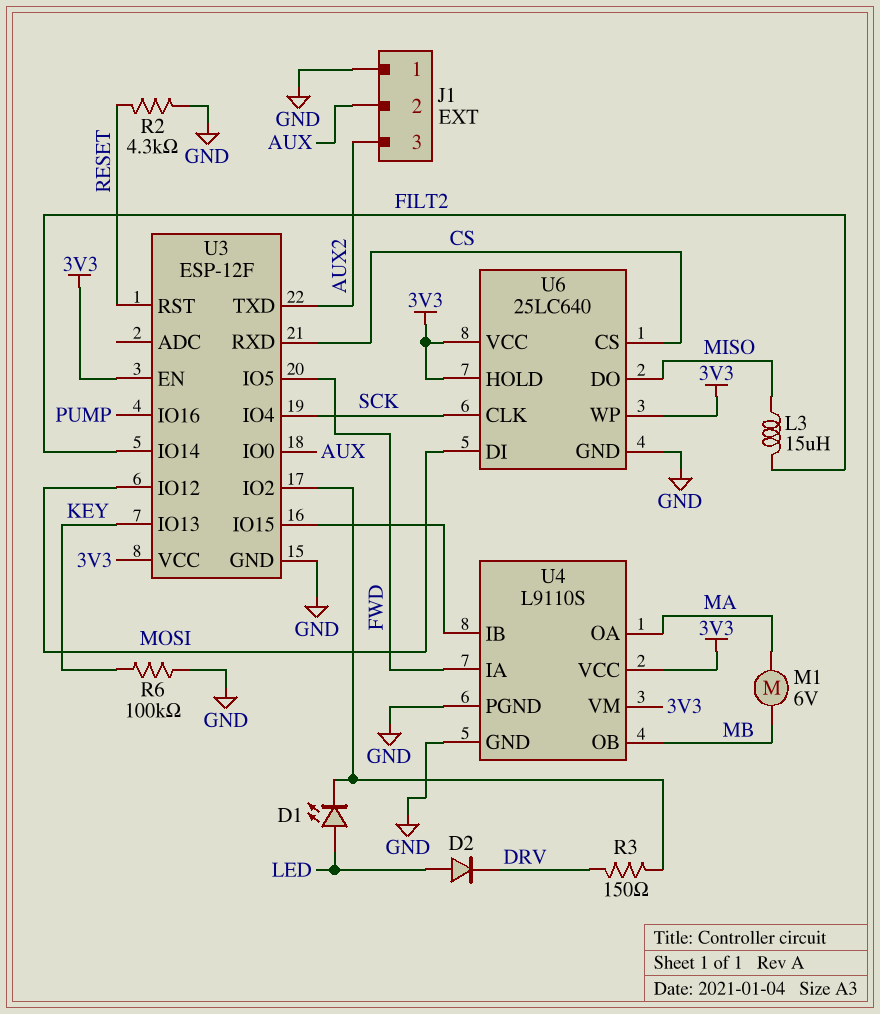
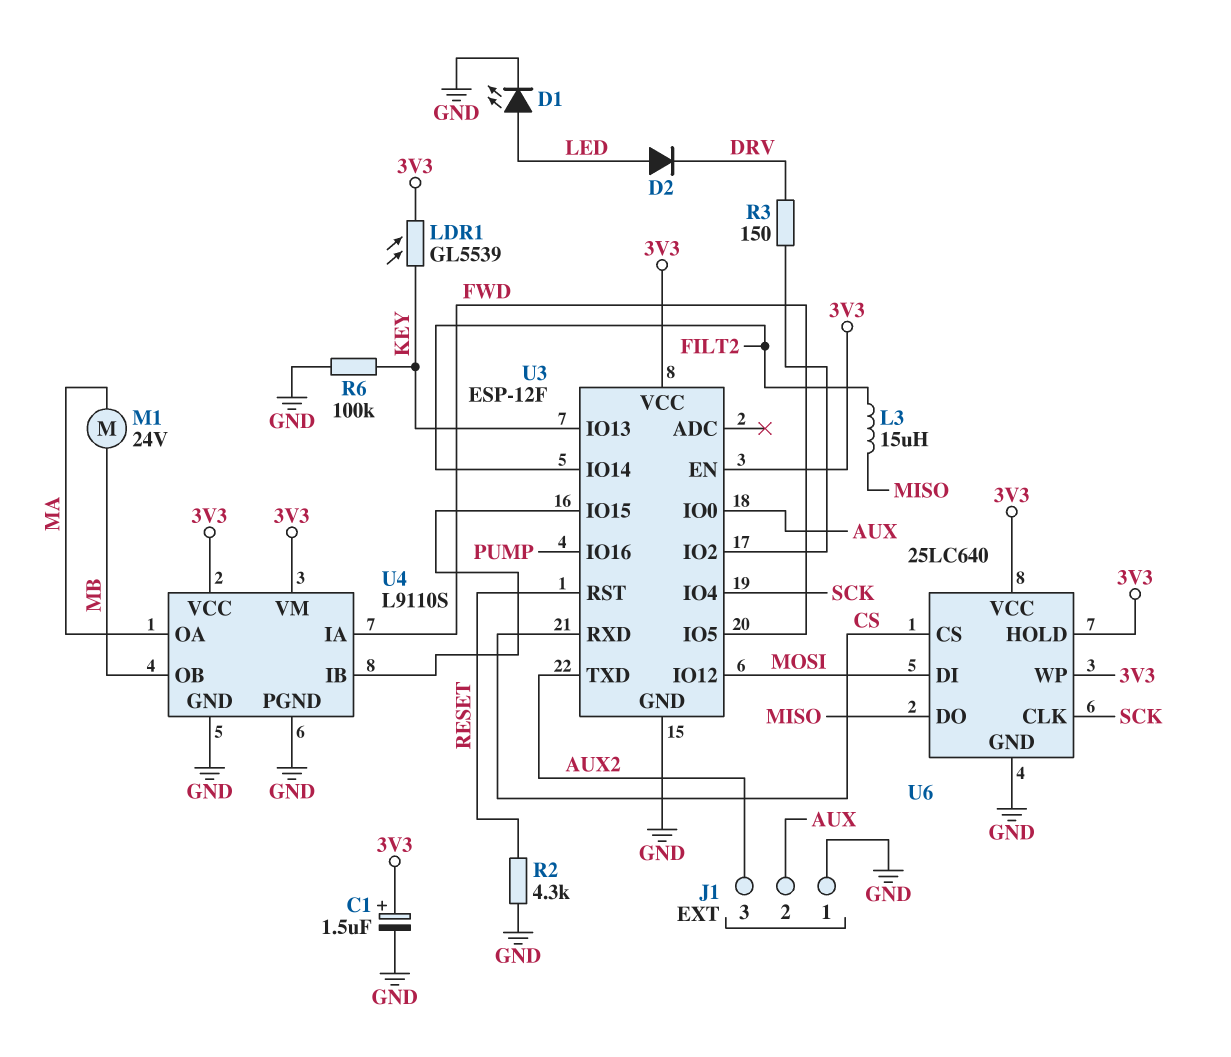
C1: none -> 1.5uF (plus 3V3, minus GND)
D1: LED (A LED, K U3/IO2) -> LED (A LED, K GND)
LDR1: none -> GL5539 (3V3, KEY)
M1: motor 6V (MA, MB) -> motor 24V (MA, MB)

